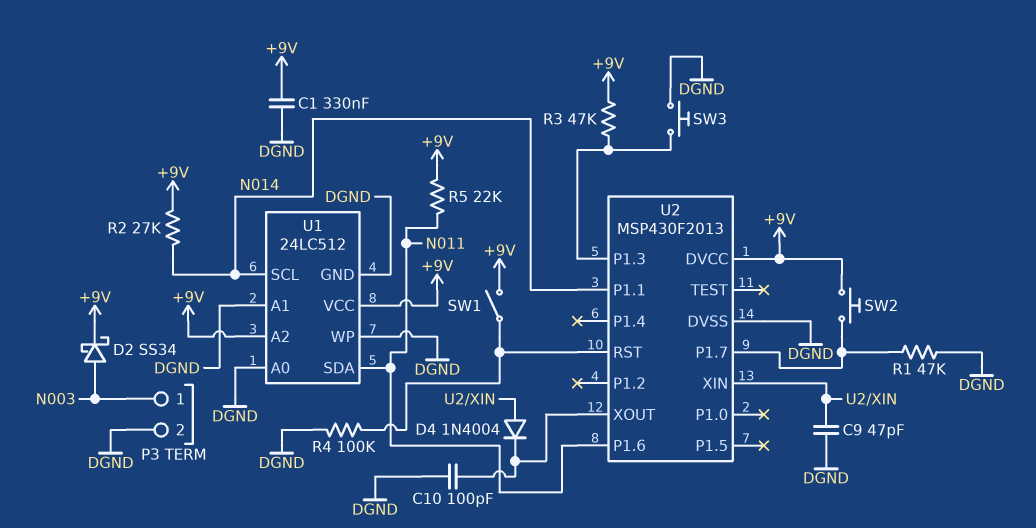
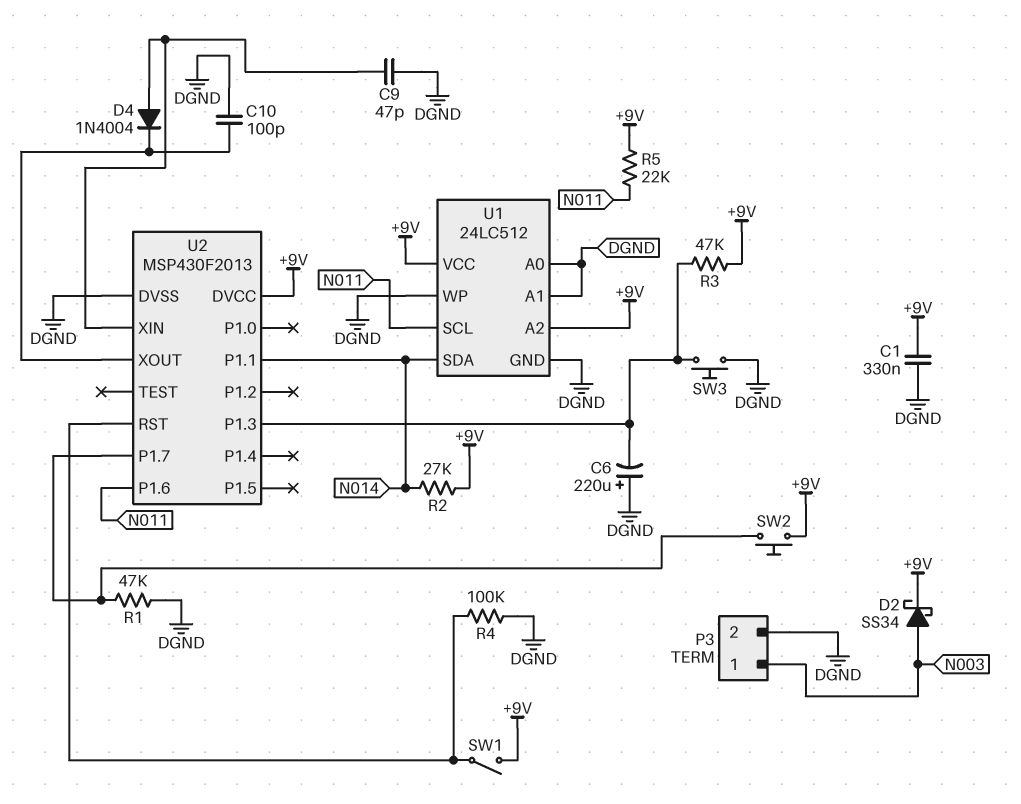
C6: none -> 220uF (plus DGND, minus U2/P1.3)
U1 pin SCL: N014 -> N011
U1 pin SDA: N011 -> N014

